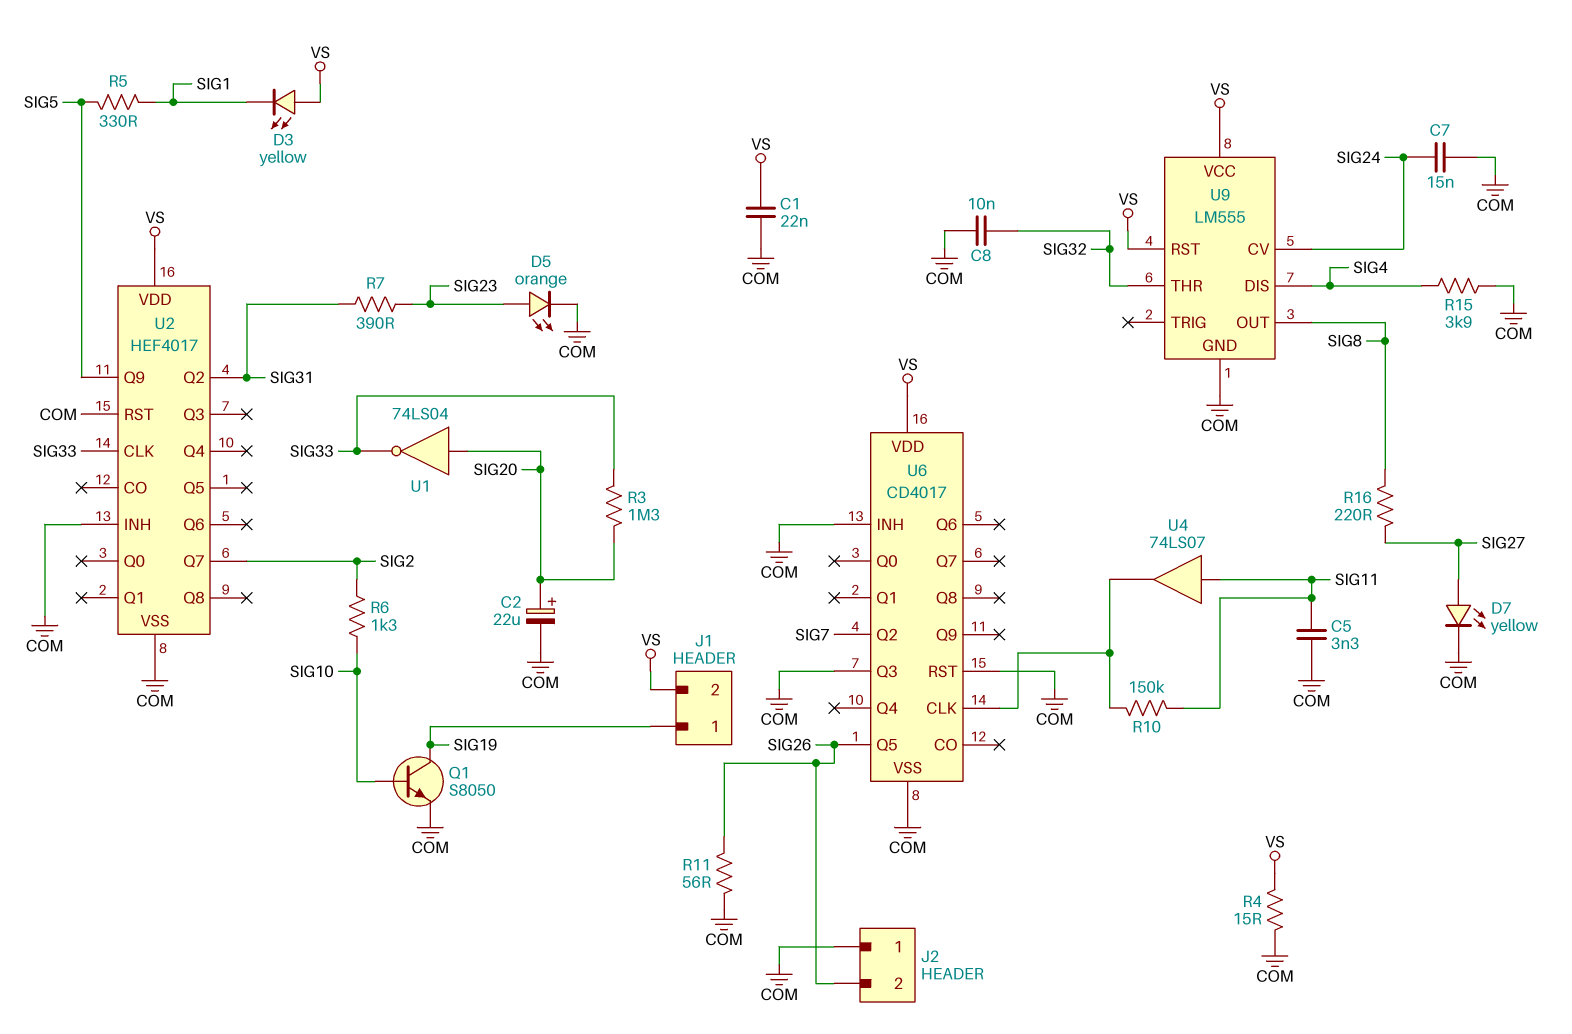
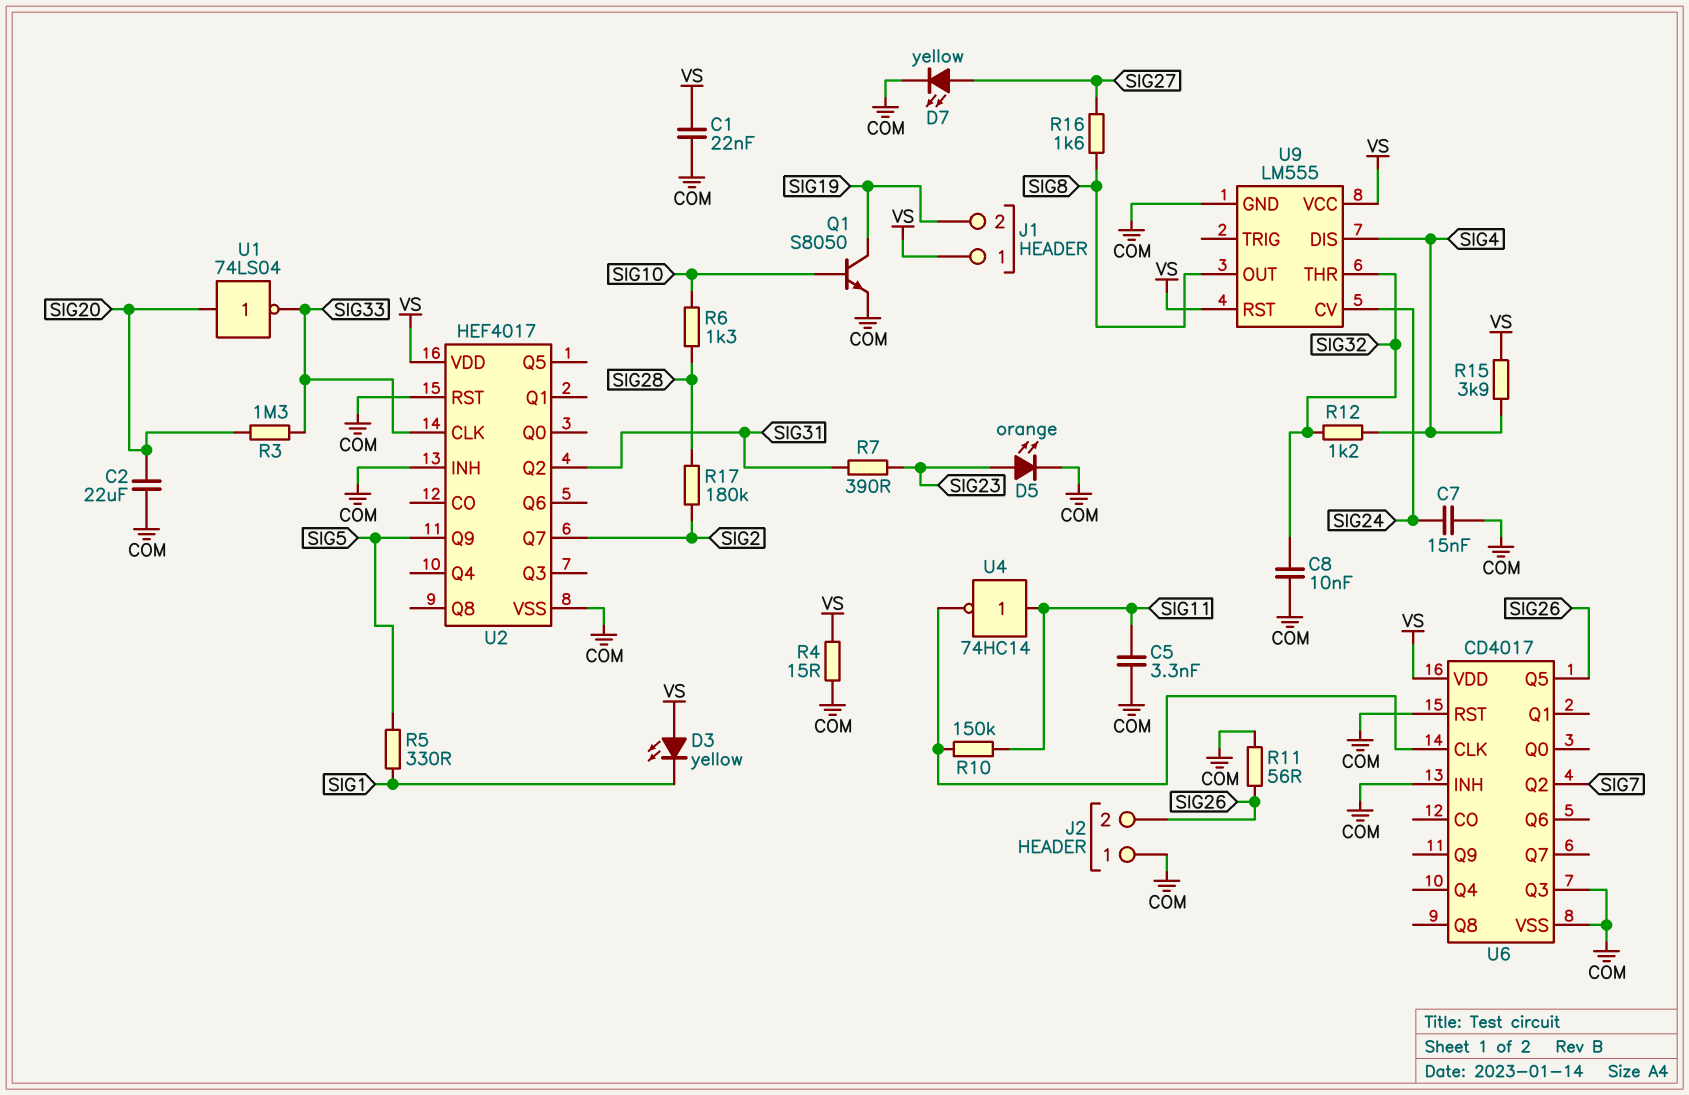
C2: 22uF (plus SIG20, minus COM) -> 22uF (COM, SIG20)
J1 pin 1: SIG19 -> VS
J1 pin 2: VS -> SIG19
R6: 1.3k (SIG2, SIG10) -> 1.3k (SIG10, SIG28)
R12: none -> 1.2k (SIG4, SIG32)
R15: 3.9k (COM, SIG4) -> 3.9k (SIG4, VS)
R16: 220 (SIG8, SIG27) -> 1.6k (SIG8, SIG27)
R17: none -> 180k (SIG2, SIG28)
U4: buffer 74LS07 (in SIG11, out U6/CLK) -> NOT 74HC14 (in SIG11, out U6/CLK)

